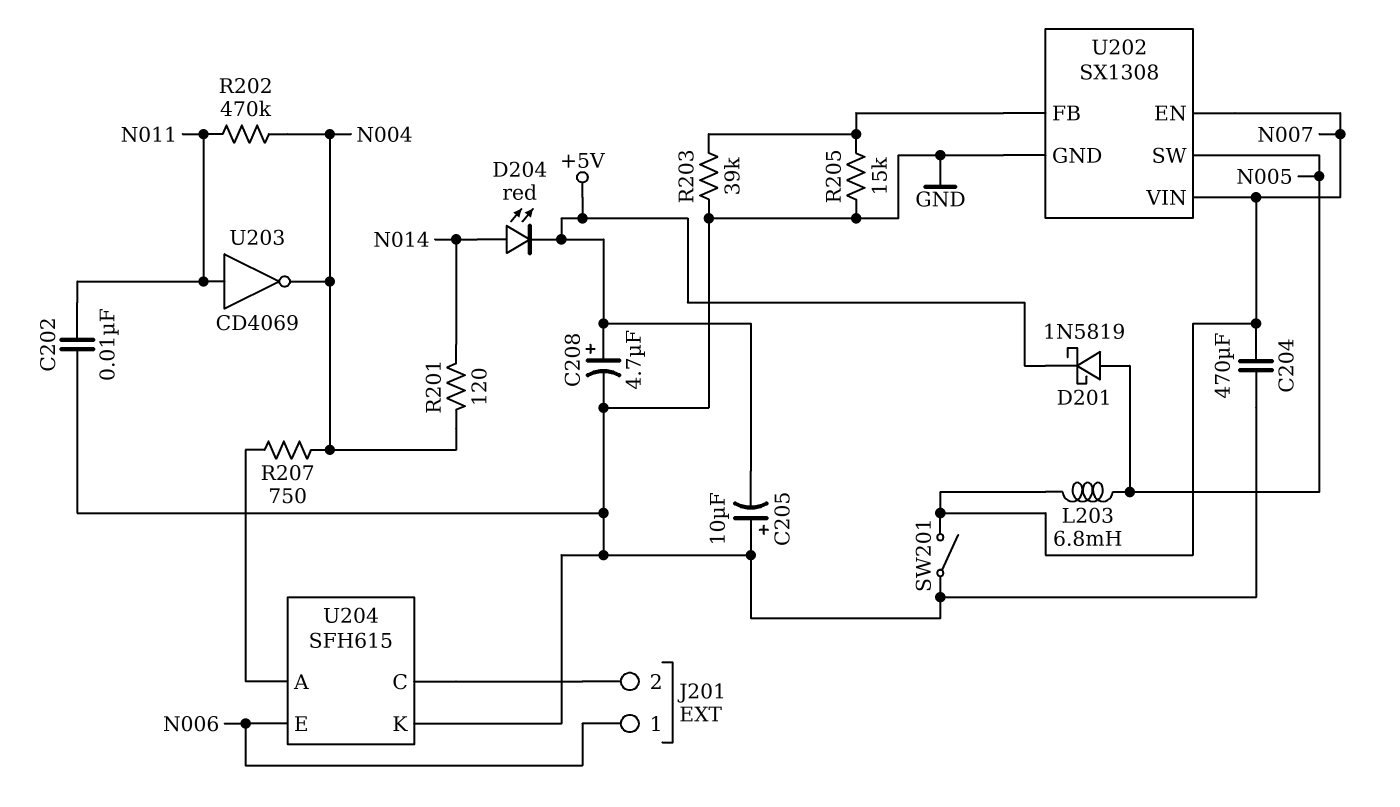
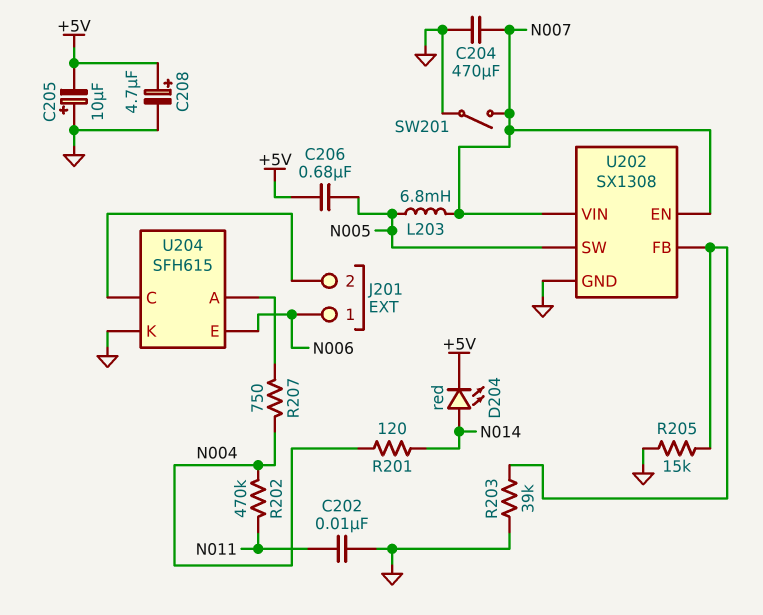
C206: none -> 680nF (+5V, N005)
D201: schottky 1N5819 (A N005, K +5V) -> none
U203: NOT CD4069 (in N011, out N004) -> none

